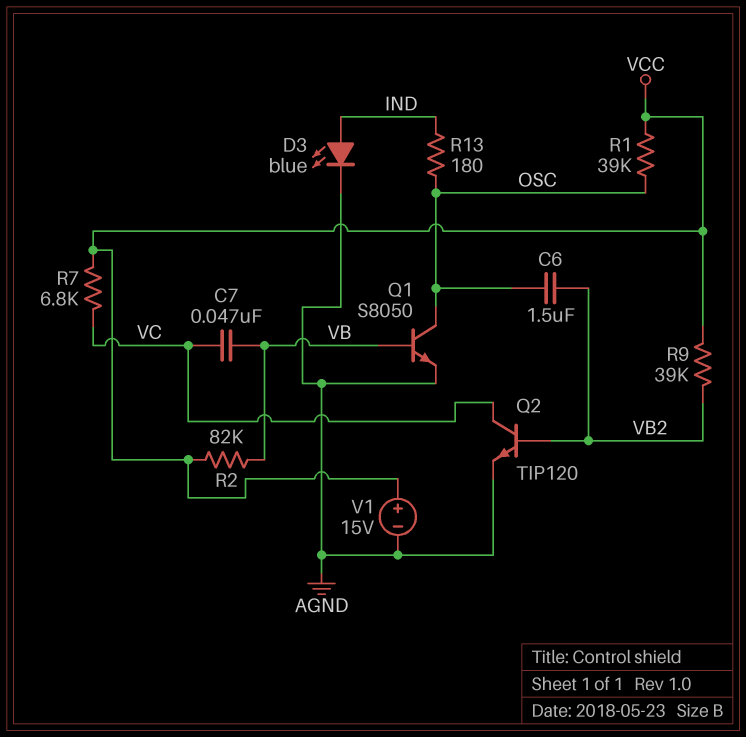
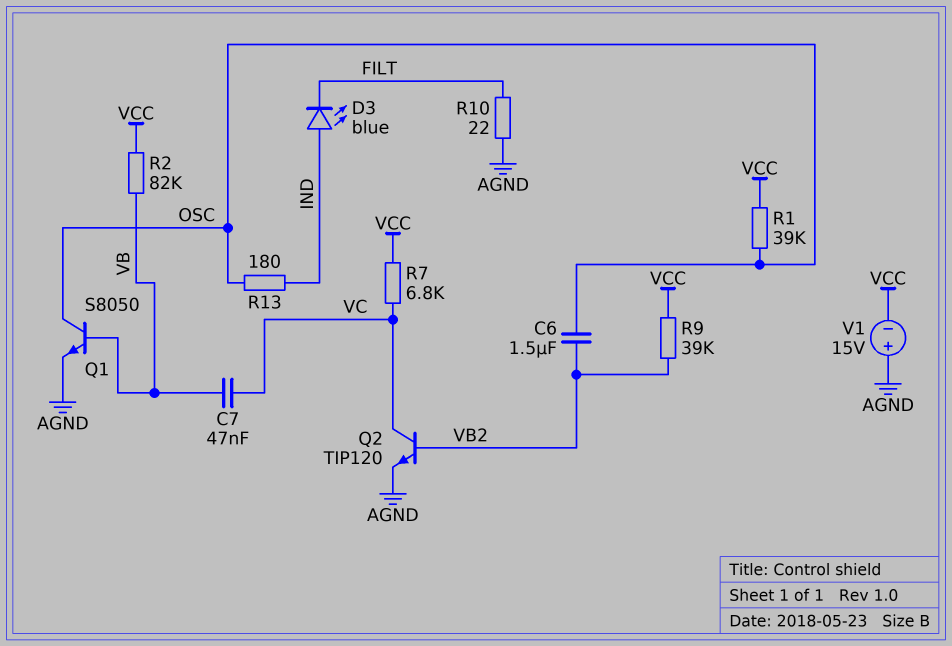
D3: LED blue (A IND, K AGND) -> LED blue (A IND, K FILT)
R10: none -> 22 (AGND, FILT)
V1: 15V (plus VCC, minus AGND) -> 15V (plus AGND, minus VCC)

